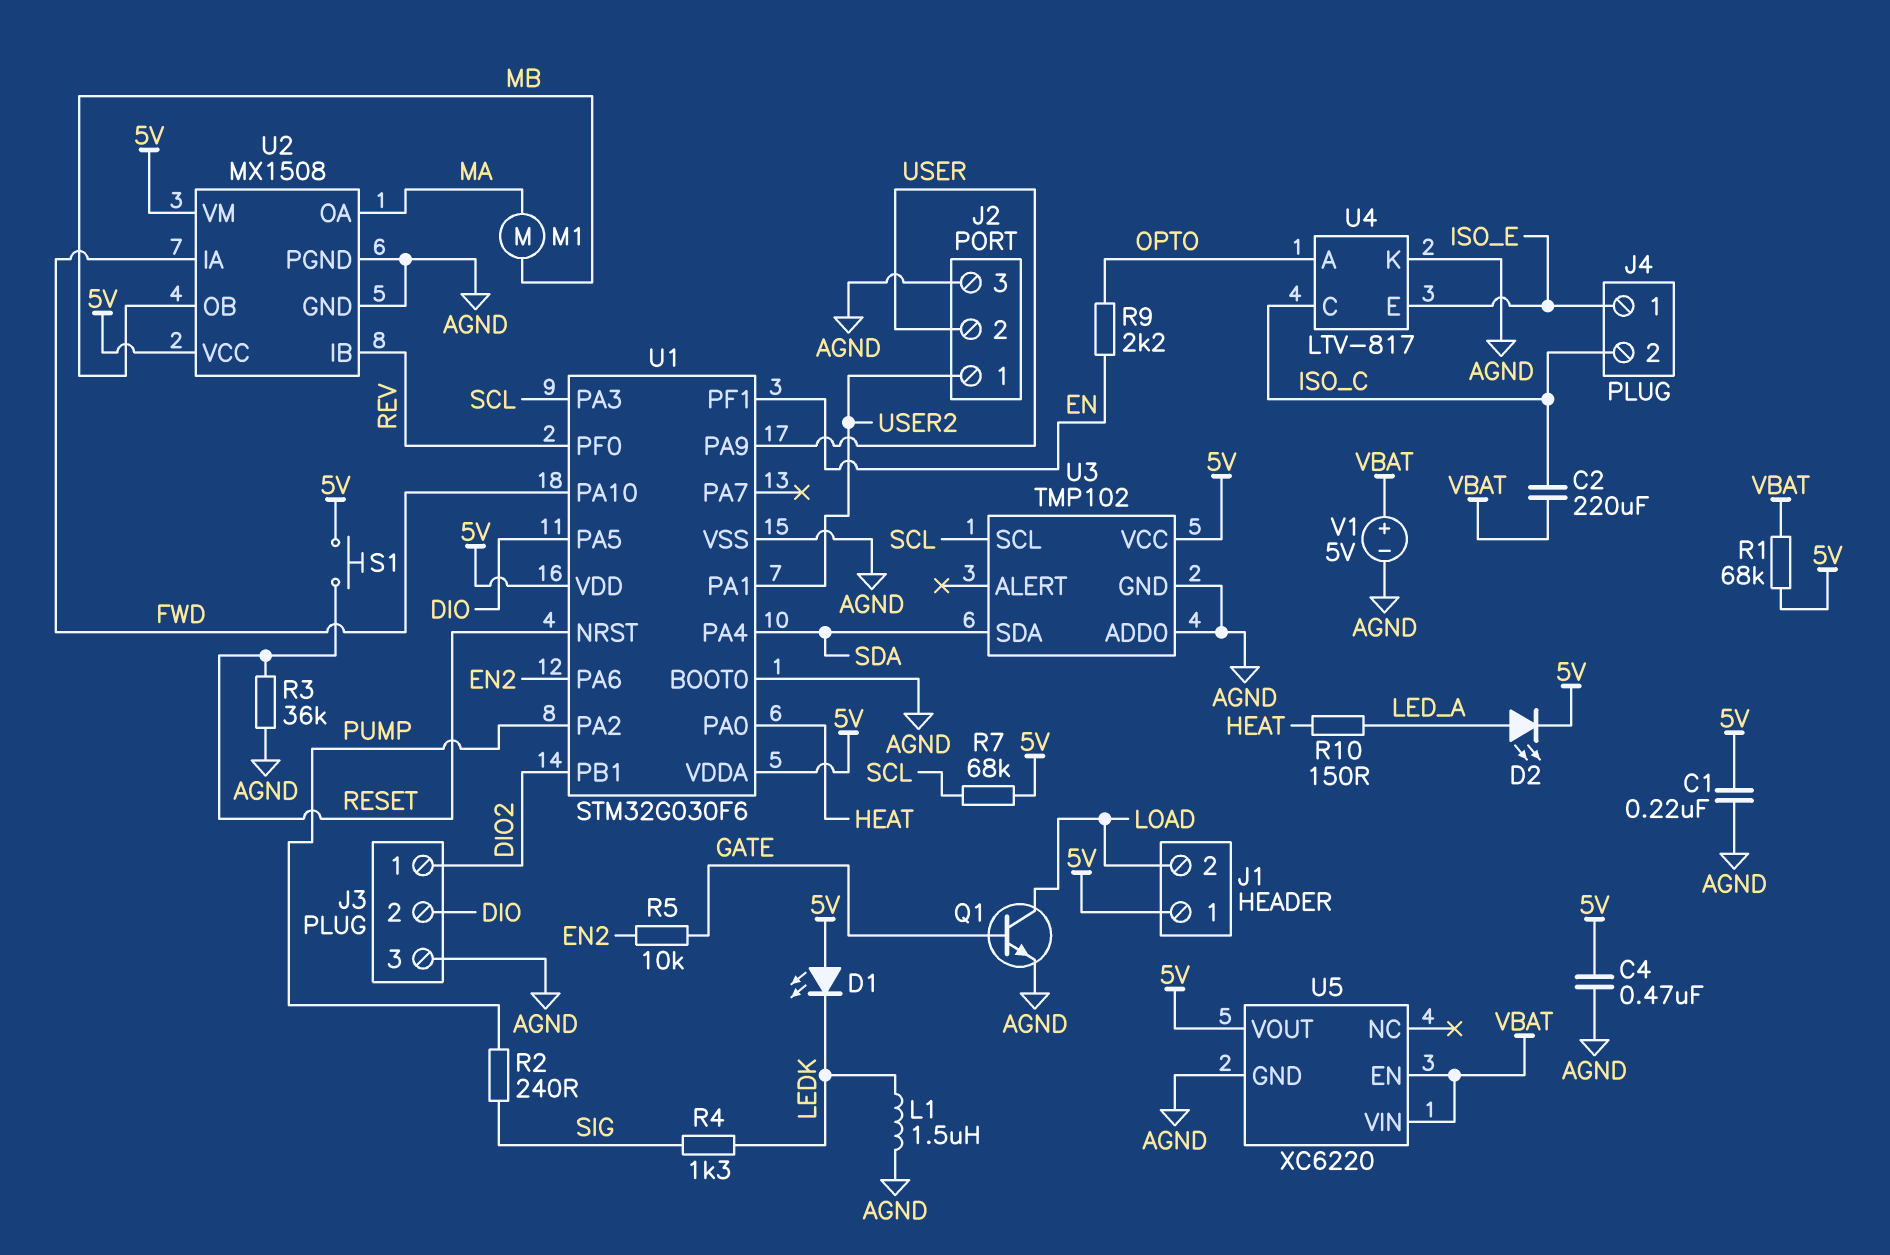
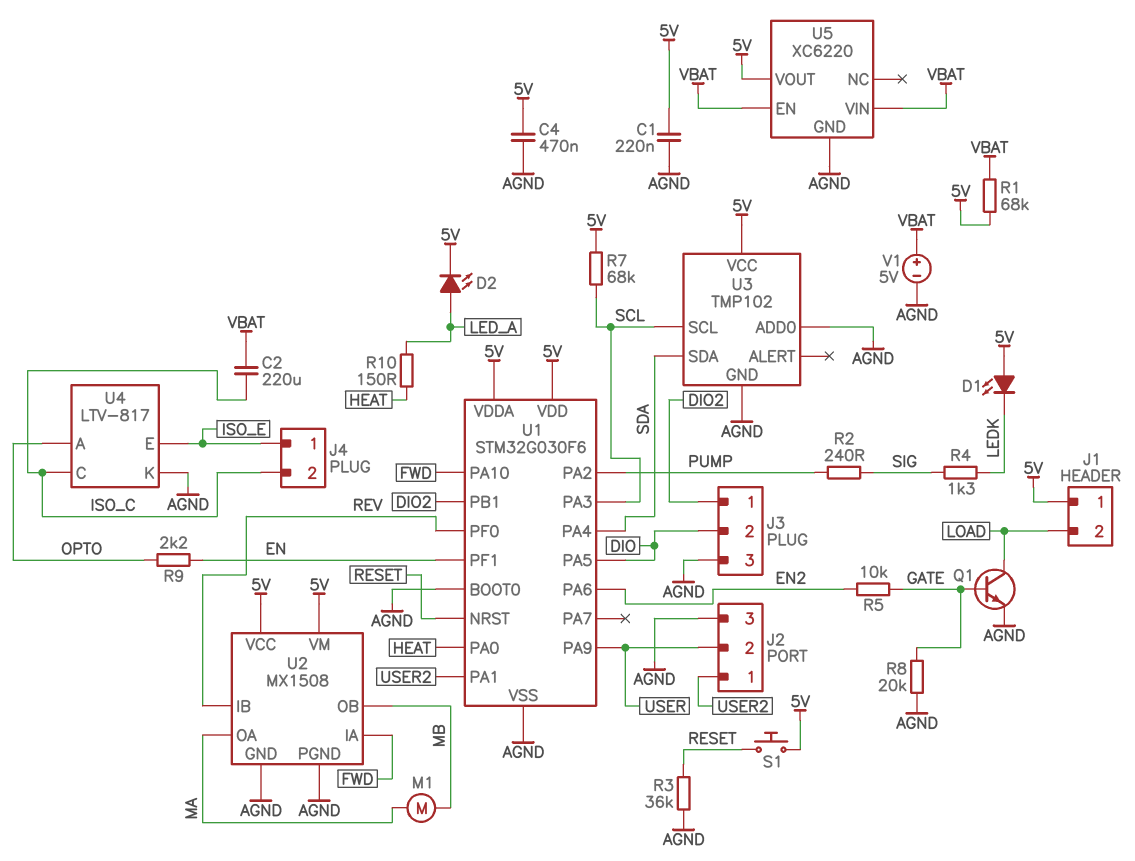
L1: 1.5uH (AGND, LEDK) -> none
R8: none -> 20k (AGND, GATE)

